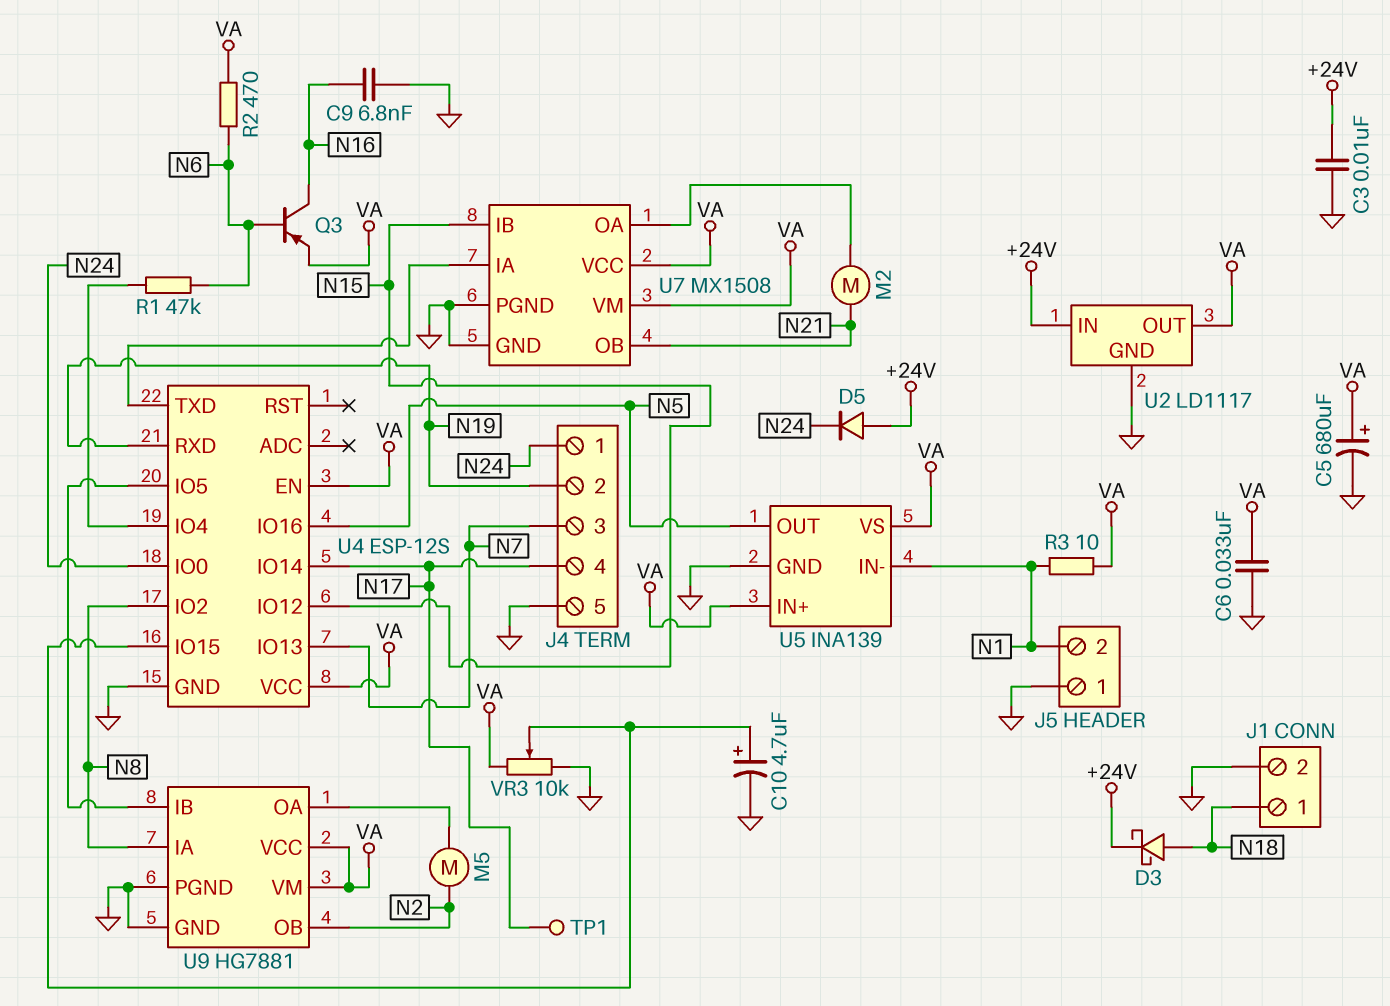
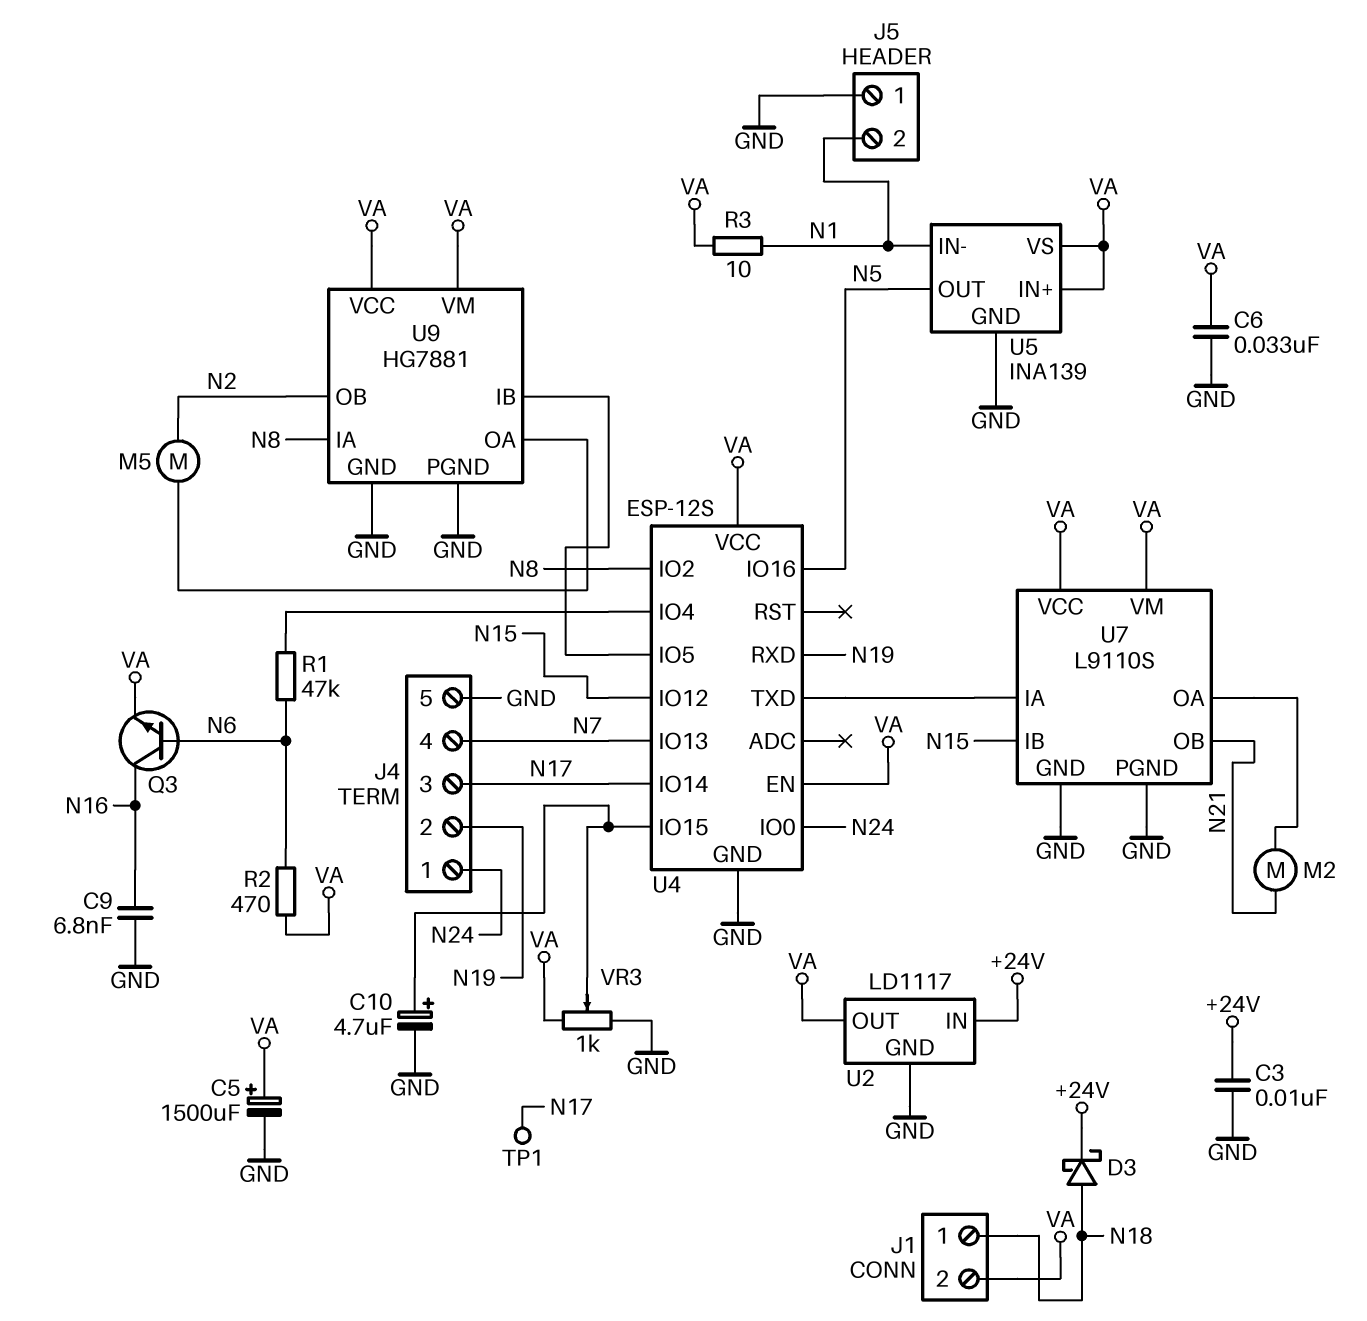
C5: 680uF (plus VA, minus GND) -> 1500uF (plus VA, minus GND)
D5: diode (A +24V, K N24) -> none
J1 pin 2: GND -> VA
J4 pin 3: N7 -> N17
J4 pin 4: N17 -> N7
Q3: PNP (B N6, C N16, E VA) -> NPN (B N6, C N16, E VA)
U7: MX1508 -> L9110S
VR3: 10k (GND, VA, wiper U4/IO15) -> 1k (GND, VA, wiper U4/IO15)

